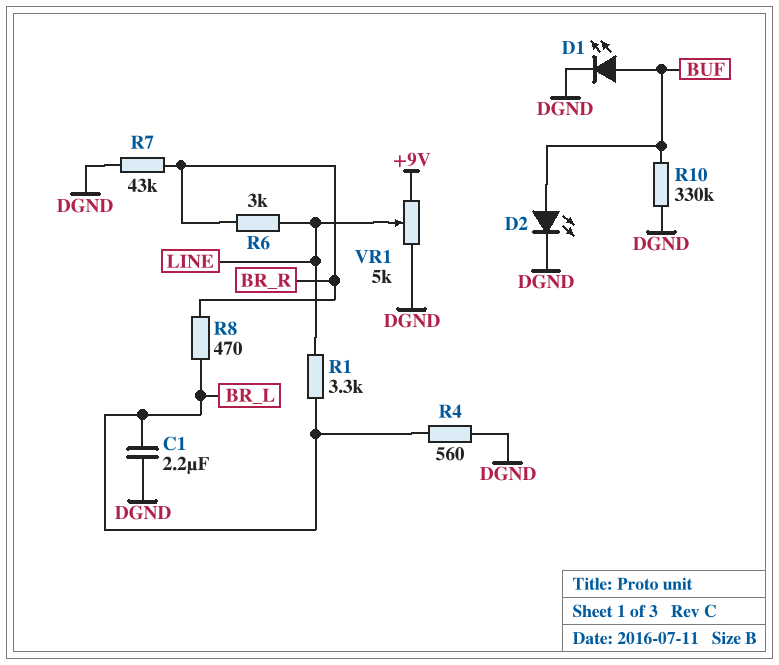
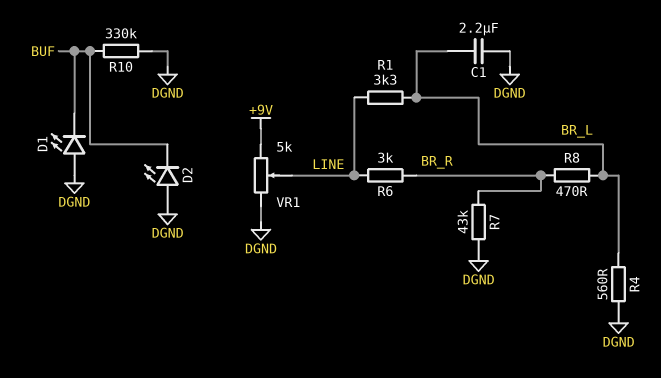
D1: LED (A BUF, K DGND) -> LED (A DGND, K BUF)
D2: LED (A BUF, K DGND) -> LED (A DGND, K BUF)

